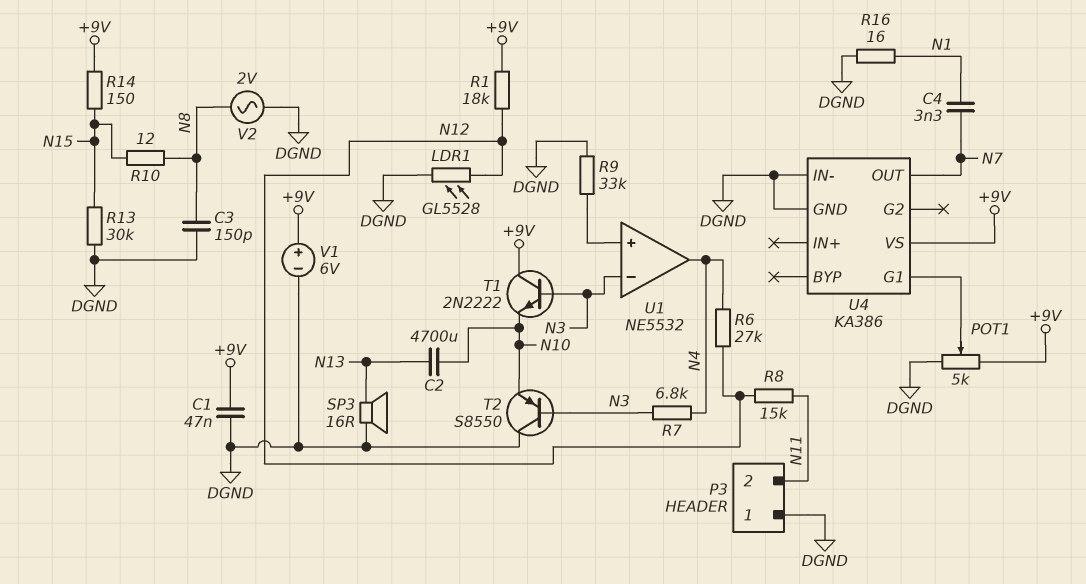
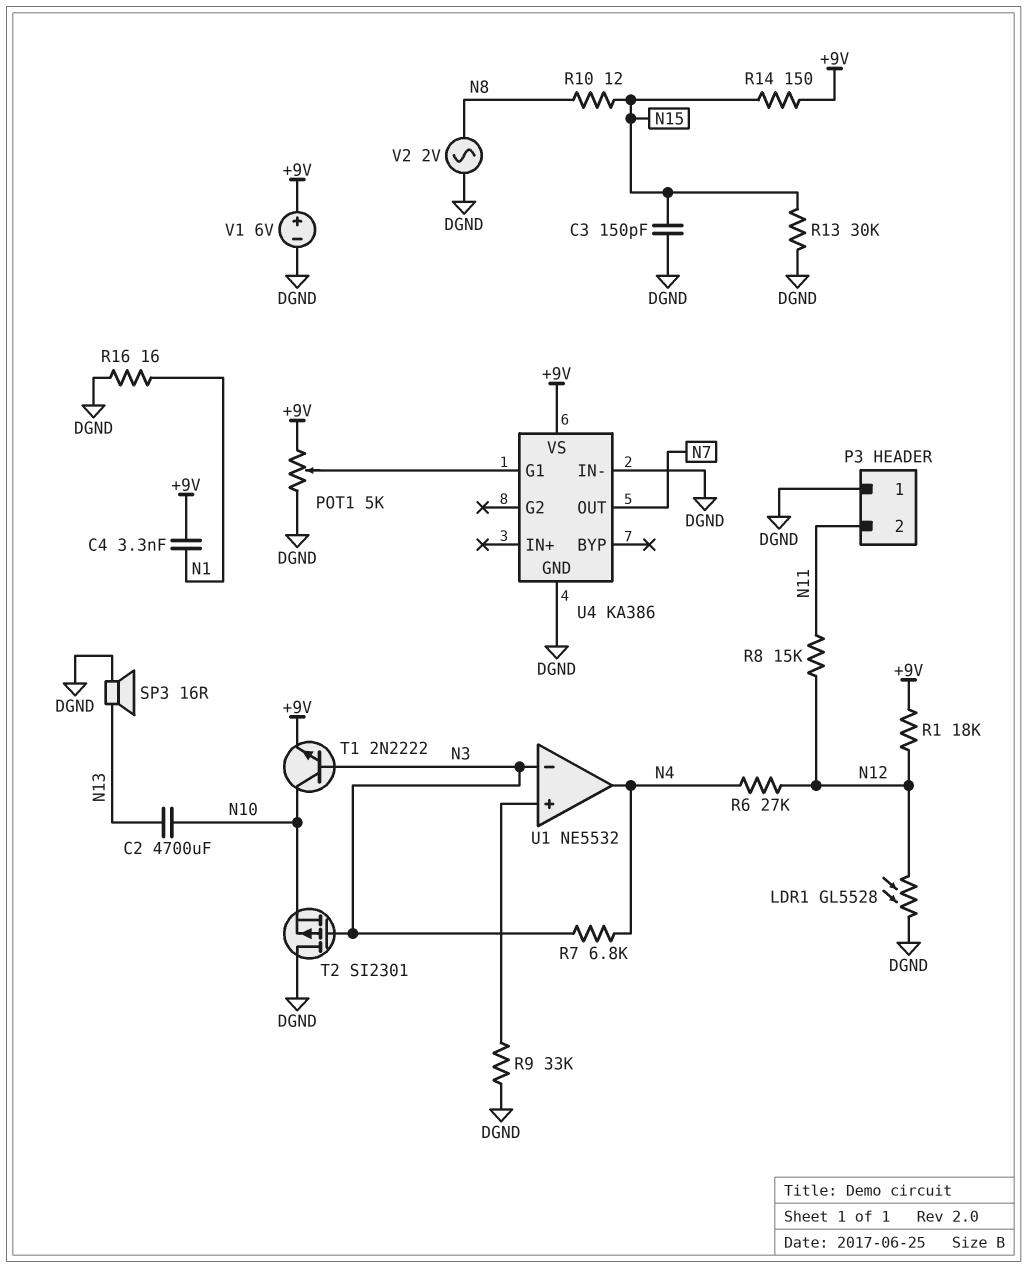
C1: 47nF (+9V, DGND) -> none
C3: 150pF (DGND, N8) -> 150pF (DGND, N15)
C4: 3.3nF (N1, N7) -> 3.3nF (+9V, N1)
T1: NPN 2N2222 (B N3, C +9V, E N10) -> NPN 2N2222 (B N3, C N10, E +9V)
T2: PNP S8550 (B N3, C DGND, E N10) -> PMOS SI2301 (G N3, D DGND, S N10)

